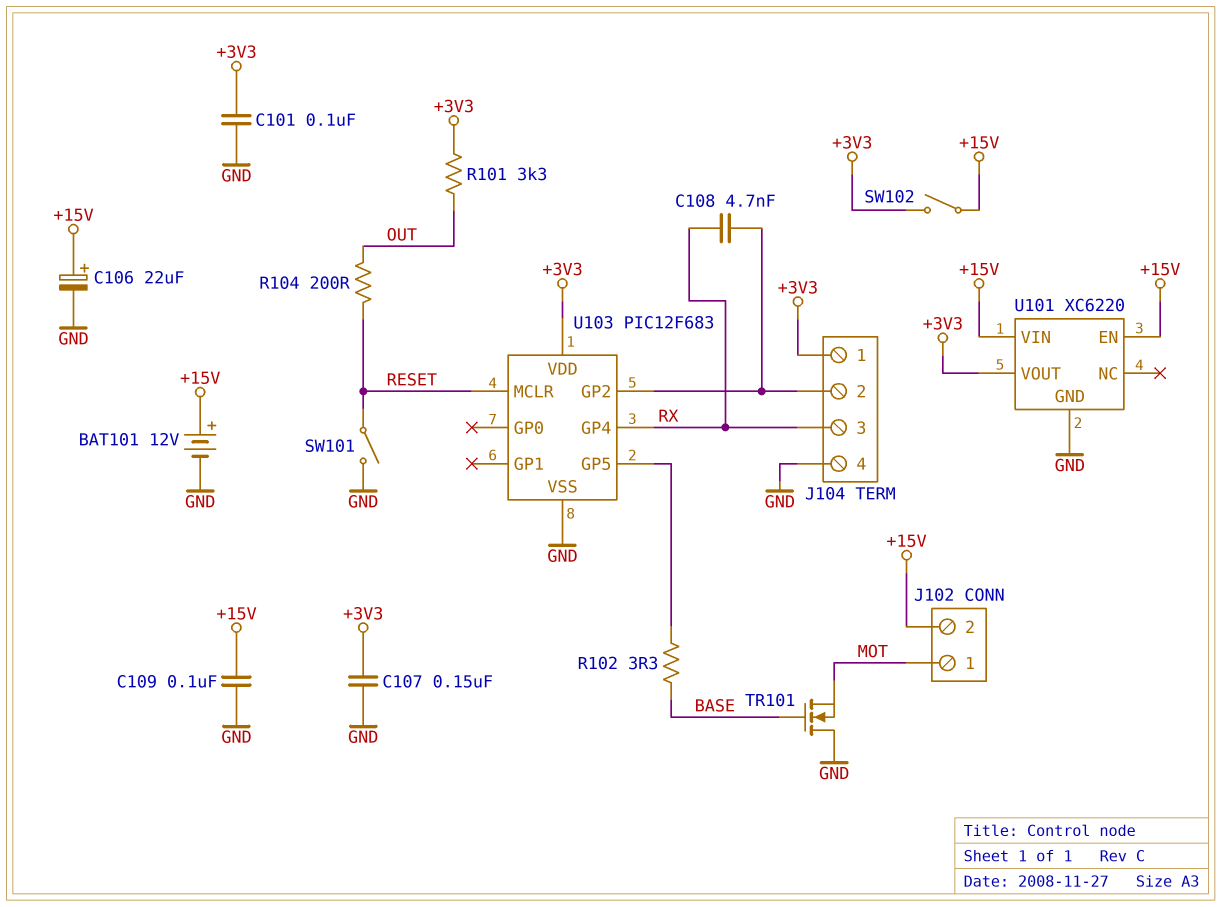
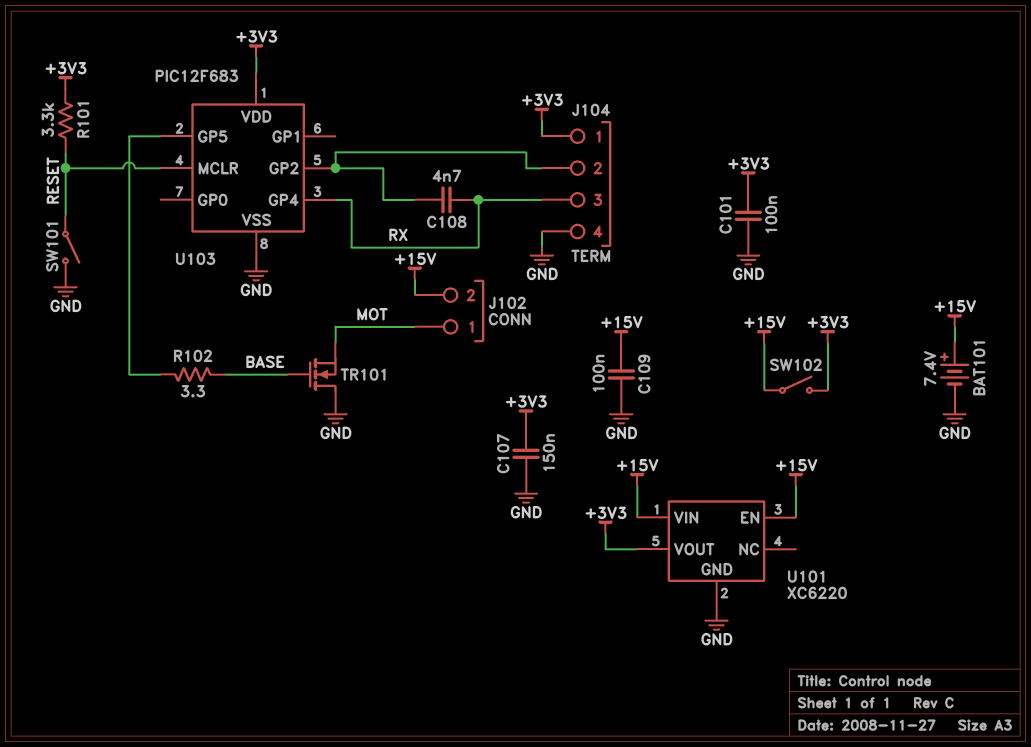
BAT101: 12V (plus +15V, minus GND) -> 7.4V (plus +15V, minus GND)
C106: 22uF (plus +15V, minus GND) -> none
R101: 3.3k (+3V3, OUT) -> 3.3k (+3V3, RESET)
R104: 200 (OUT, RESET) -> none

